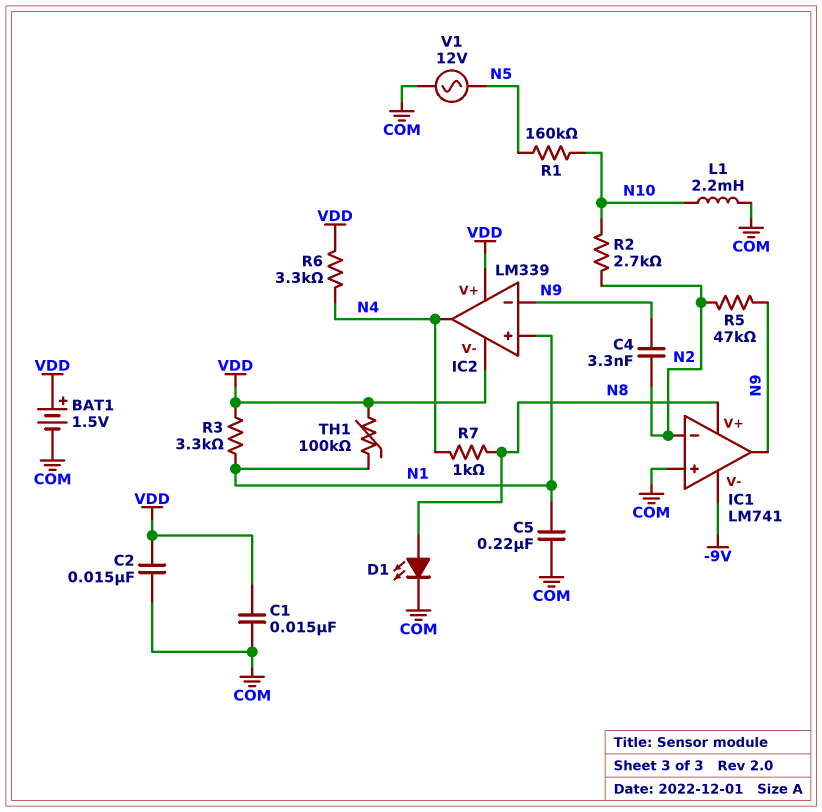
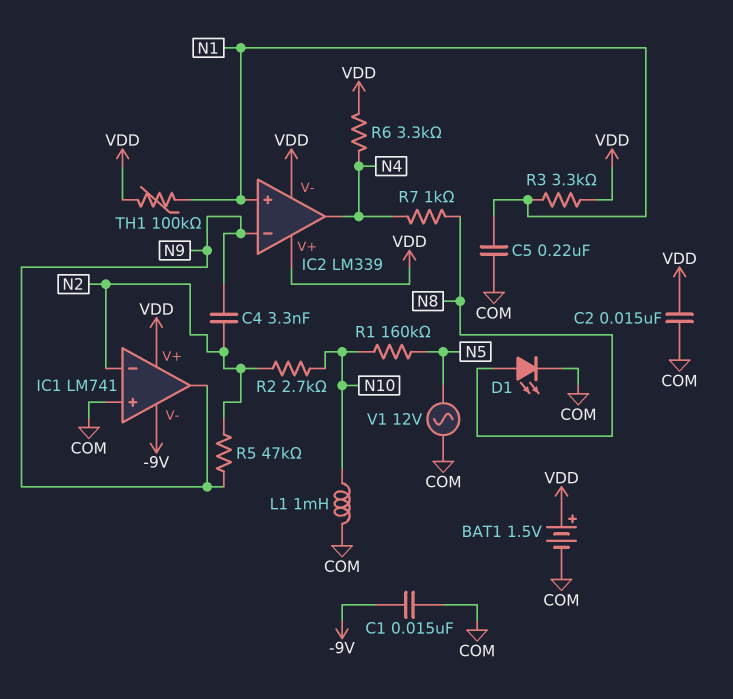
C1: 15nF (COM, VDD) -> 15nF (-9V, COM)
IC1 pin V+: N8 -> VDD
L1: 2.2mH (COM, N10) -> 1mH (COM, N10)

